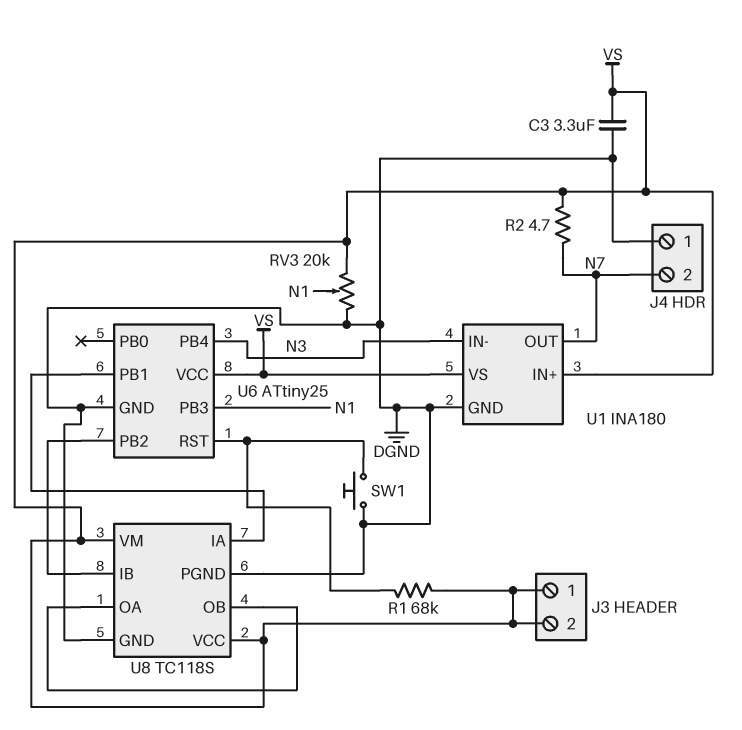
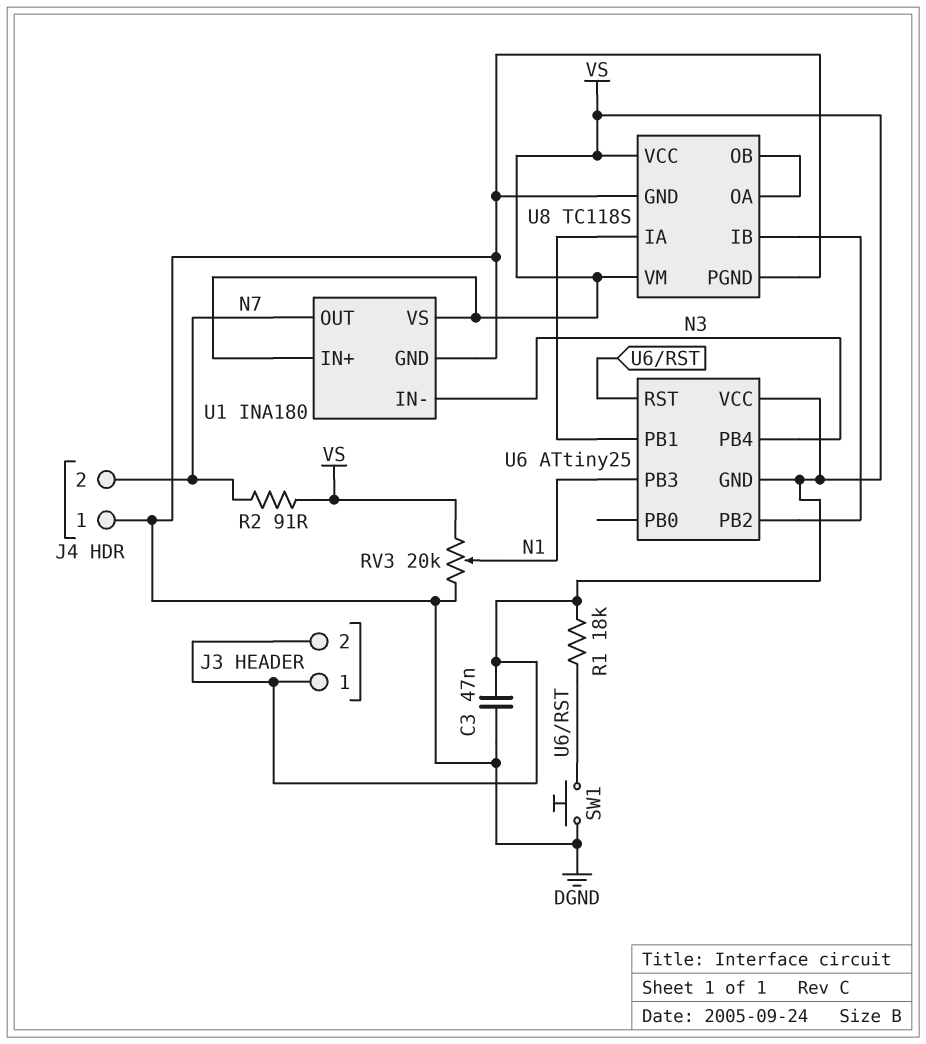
C3: 3.3uF (DGND, VS) -> 47nF (DGND, VS)
R1: 68k (U6/RST, VS) -> 18k (U6/RST, VS)
R2: 4.7 (N7, VS) -> 91 (N7, VS)
U6 pin GND: DGND -> VS

